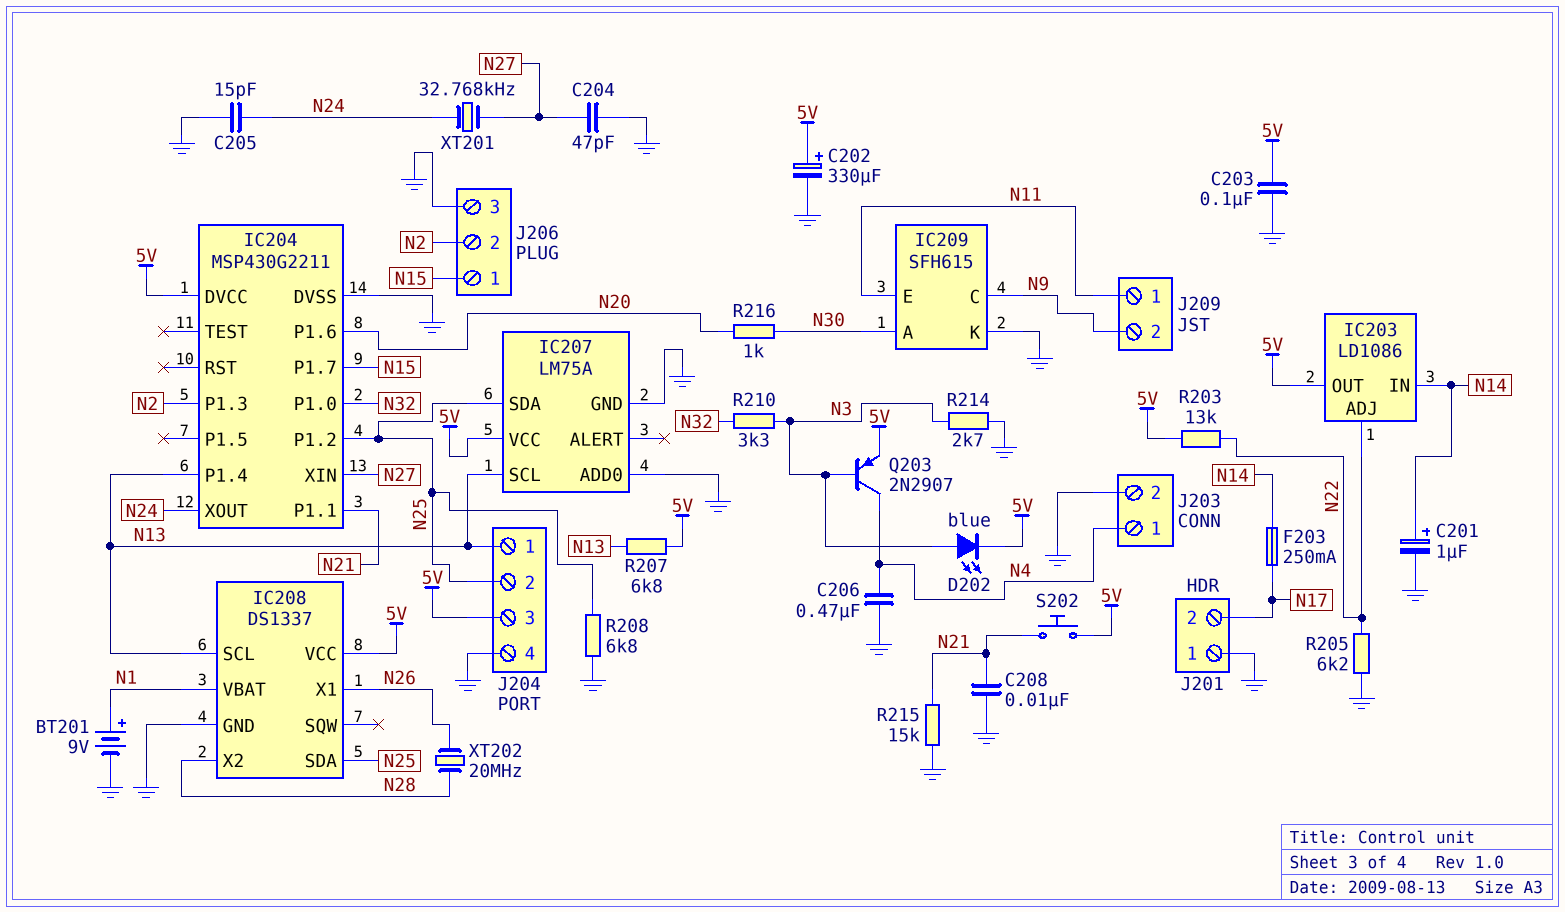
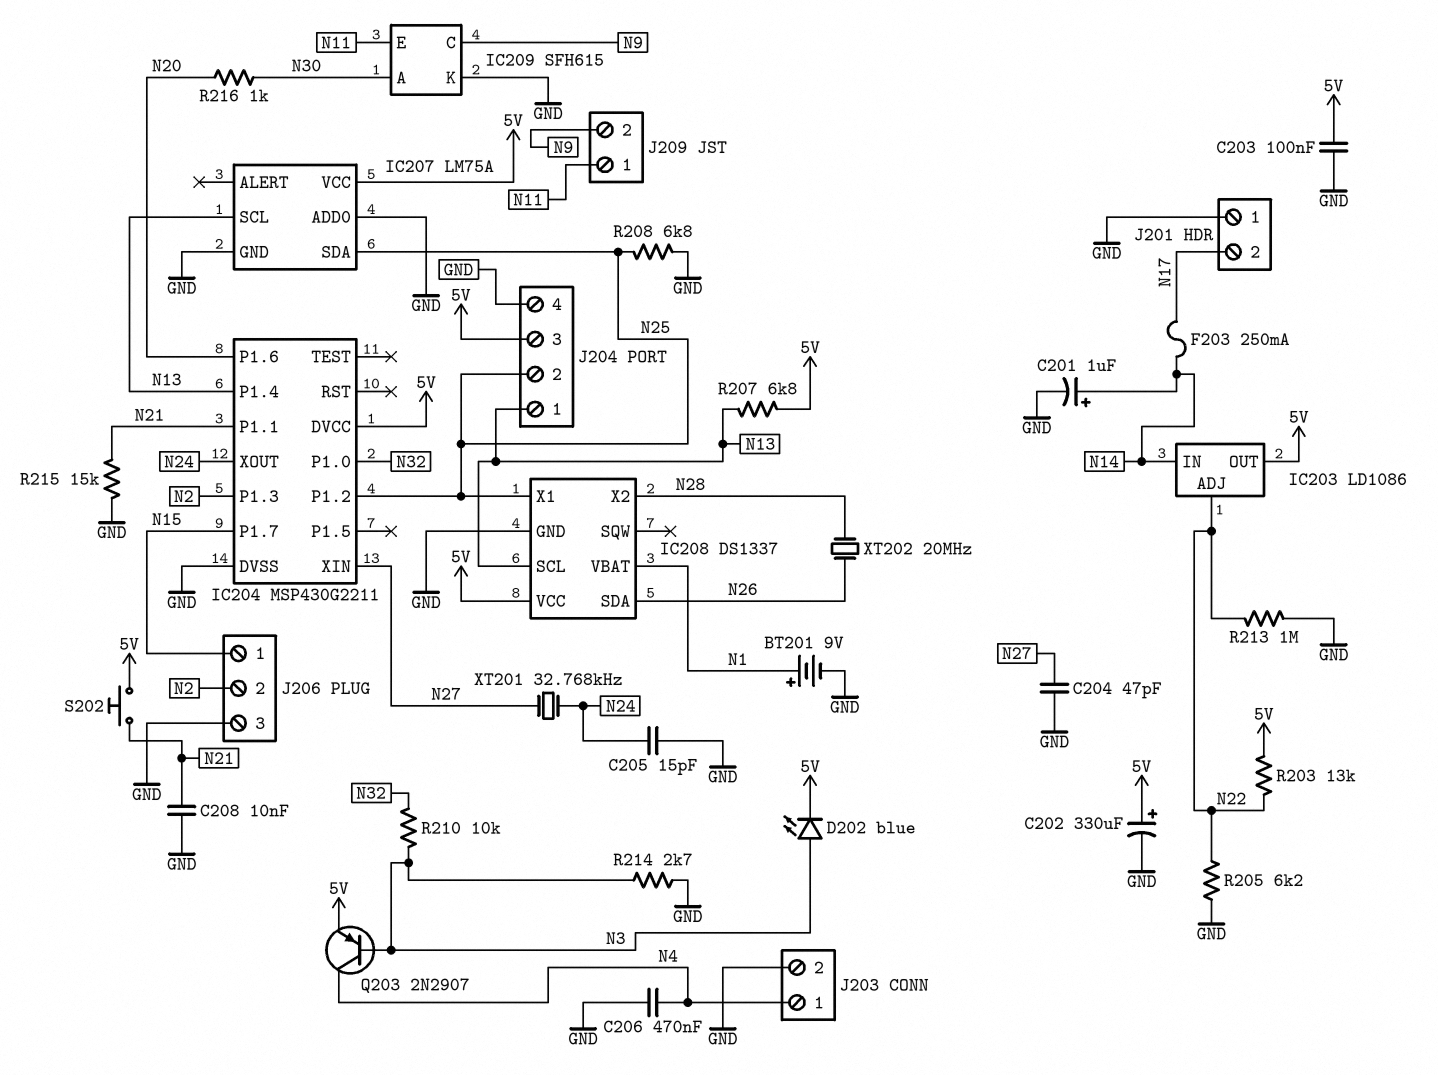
IC208 pin SDA: N25 -> N26
IC208 pin X1: N26 -> N25
R210: 3.3k (N3, N32) -> 10k (N3, N32)
R213: none -> 1M (GND, N22)

